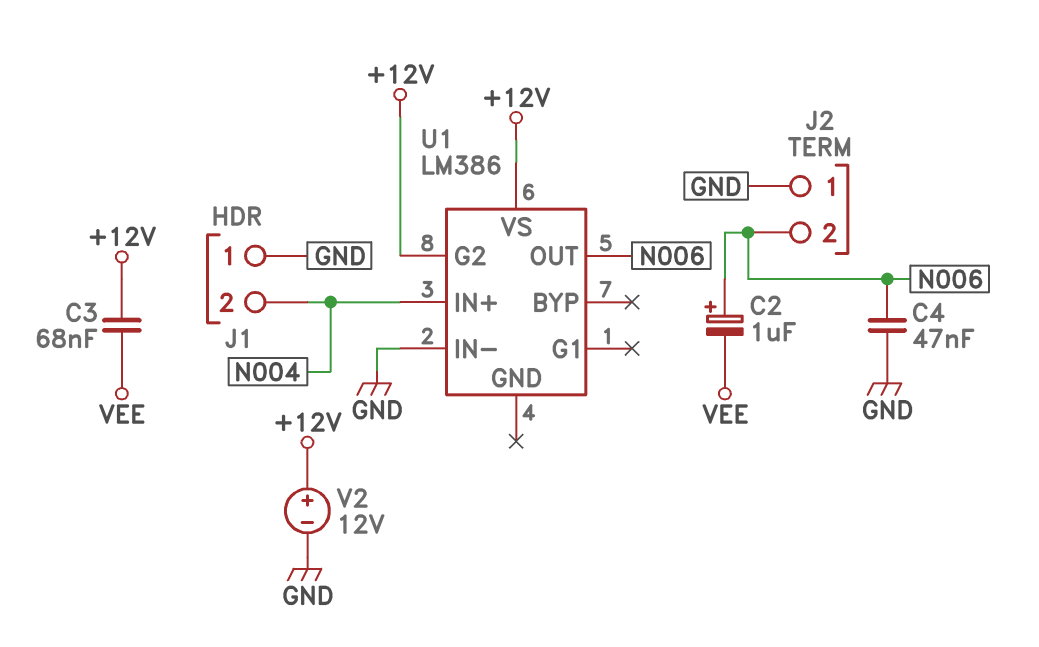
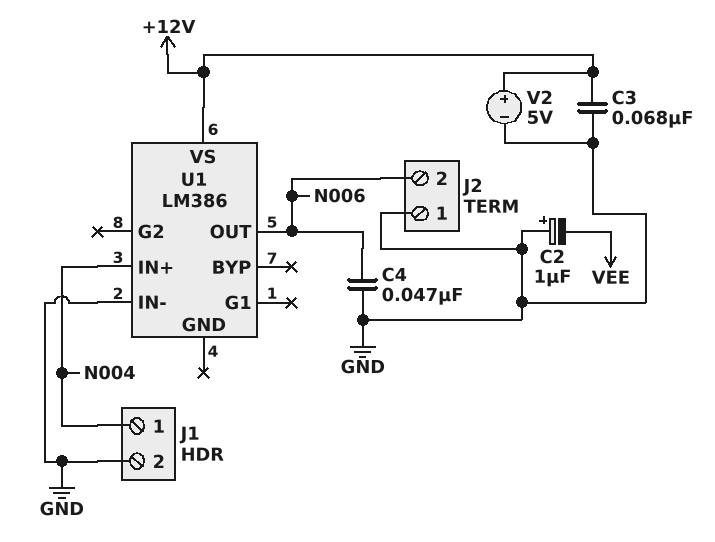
C2: 1uF (plus N006, minus VEE) -> 1uF (plus GND, minus VEE)
C3: 68nF (+12V, VEE) -> 68nF (+12V, GND)
J1 pin 1: GND -> N004
J1 pin 2: N004 -> GND
U1 pin G2: +12V -> none
V2: 12V (plus +12V, minus GND) -> 5V (plus +12V, minus GND)

